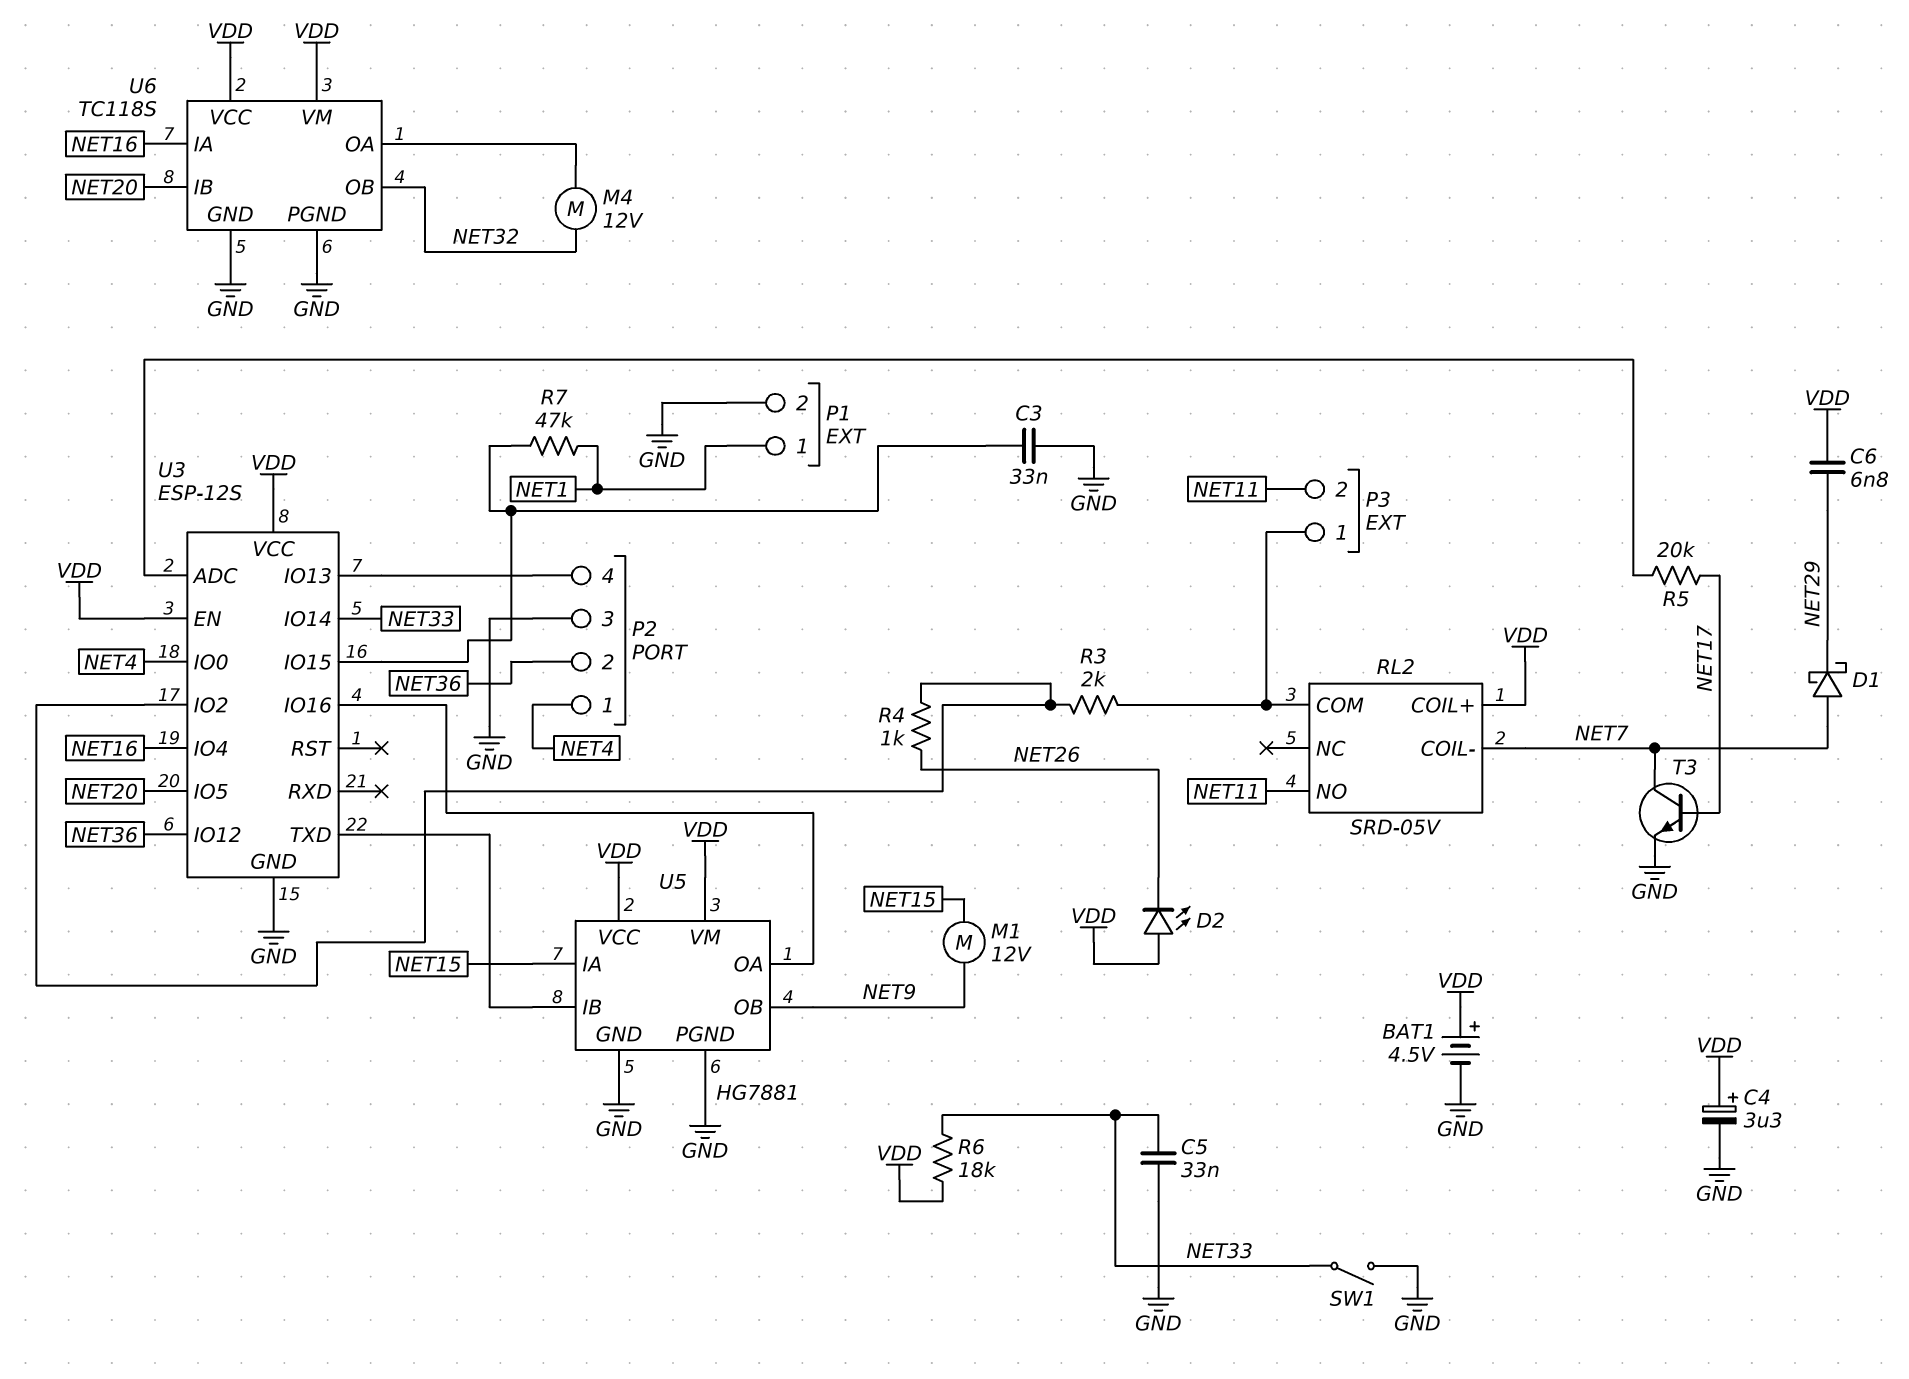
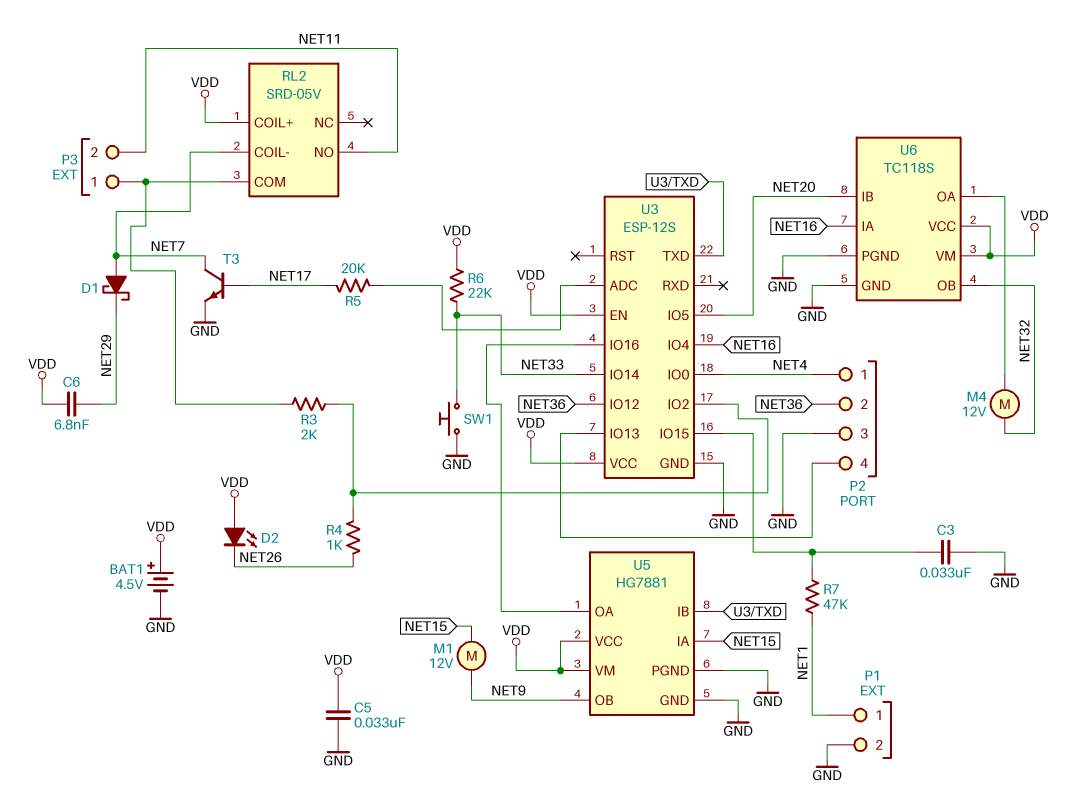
C4: 3.3uF (plus VDD, minus GND) -> none
C5: 33nF (GND, NET33) -> 33nF (GND, VDD)
R6: 18k (NET33, VDD) -> 22k (NET33, VDD)
SW1: switch (GND, NET33) -> button (GND, NET33)

